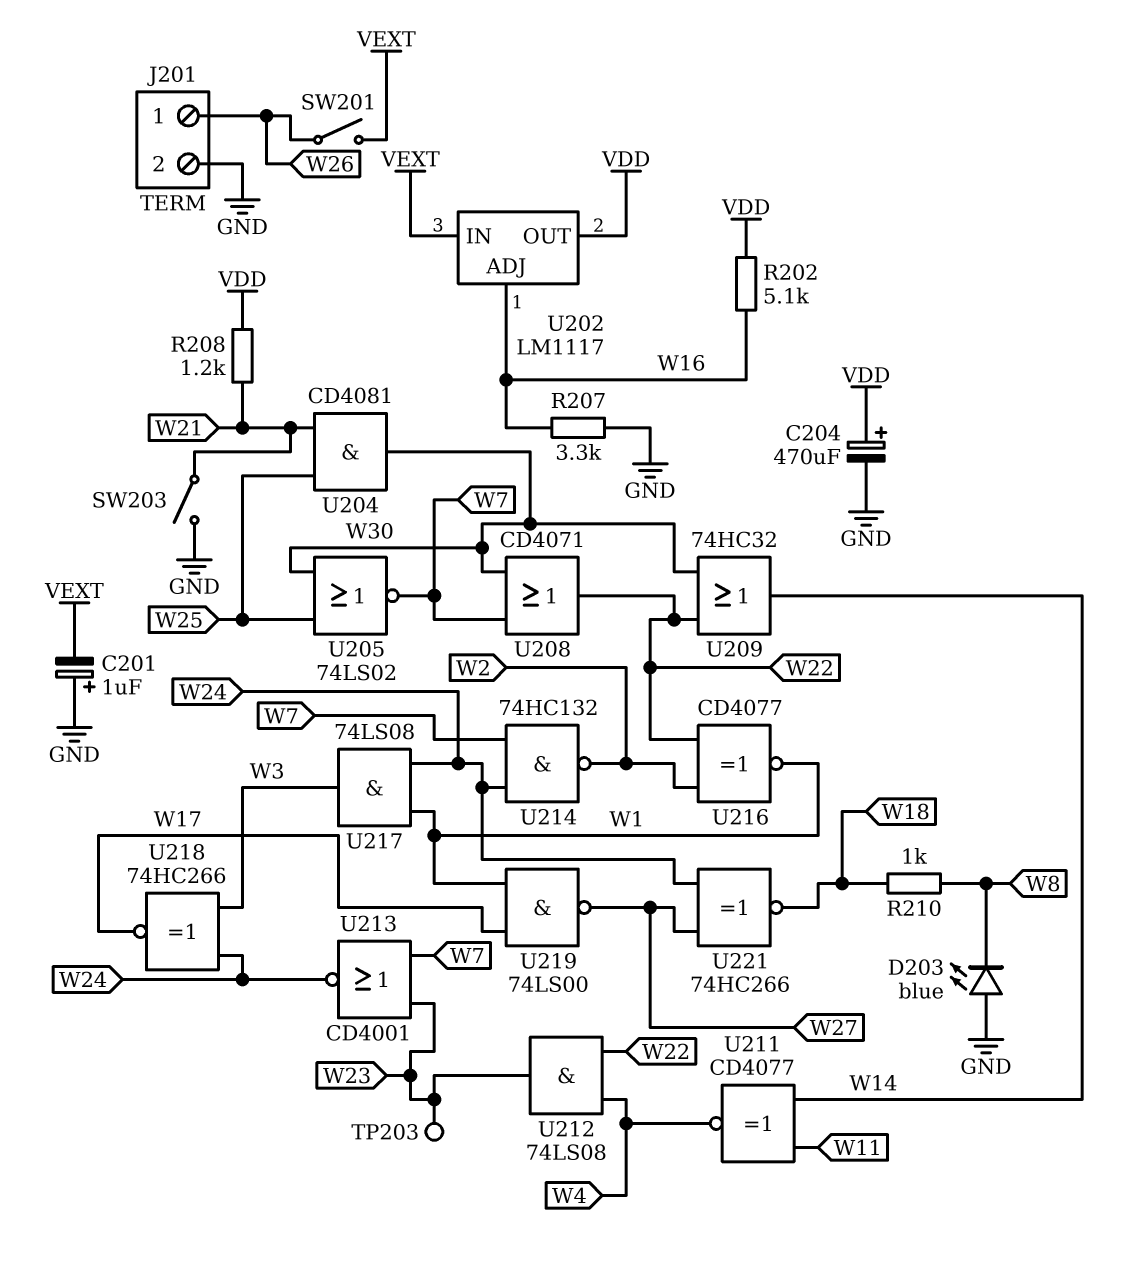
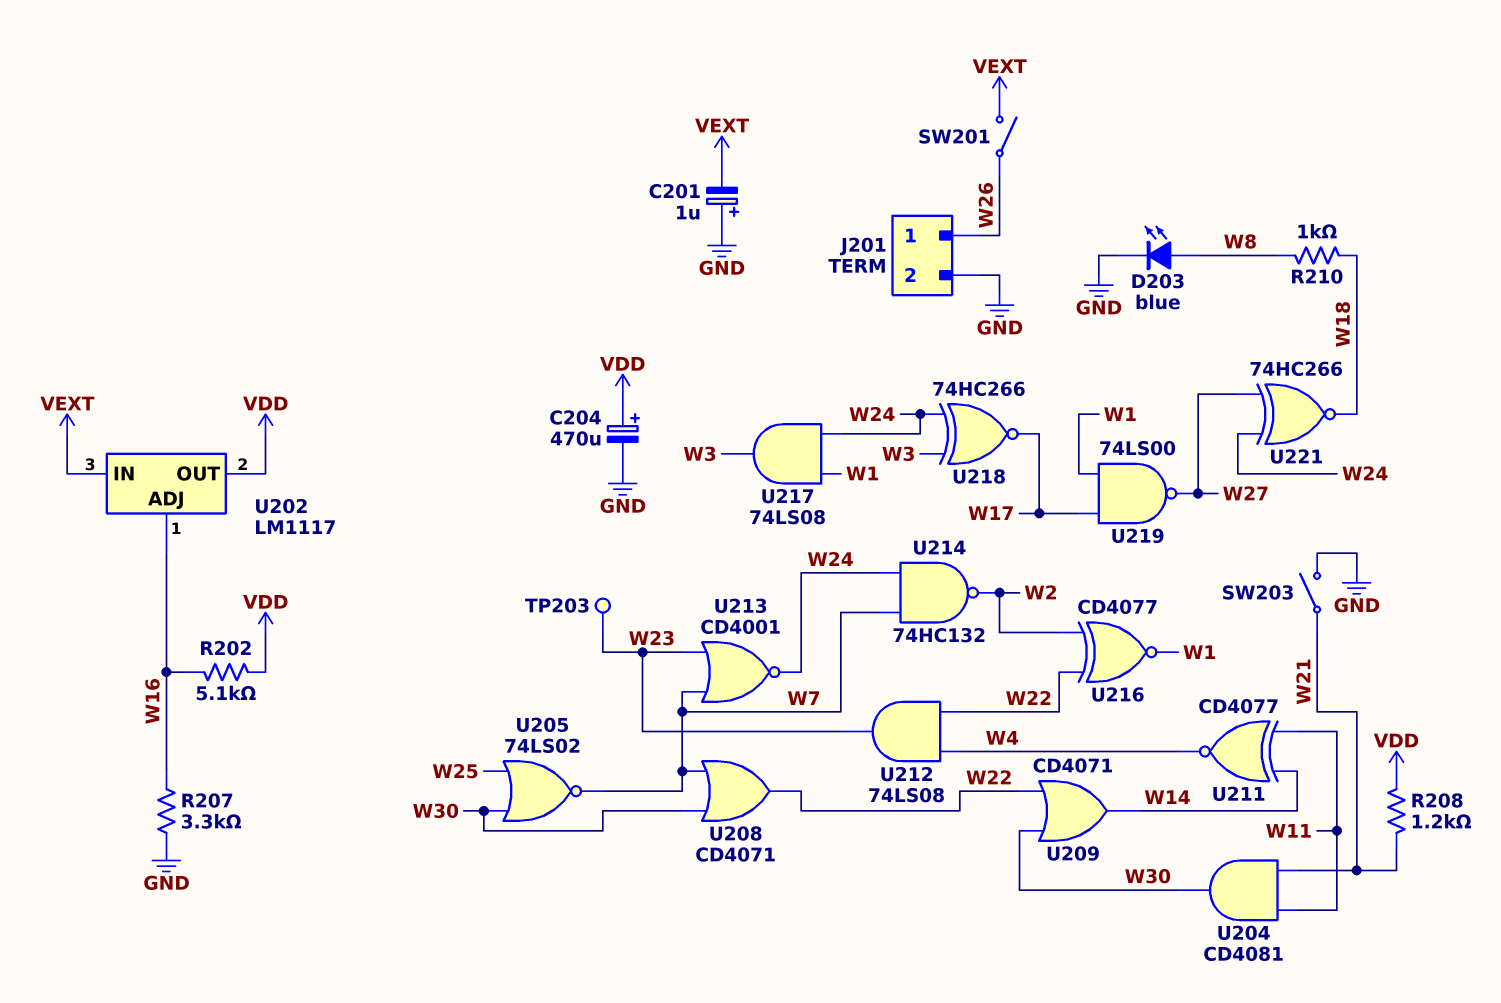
D203: LED blue (A GND, K W8) -> LED blue (A W8, K GND)
U204: AND CD4081 (in W21, in W25, out W30) -> AND CD4081 (in W11, in W21, out W30)
U209: OR 74HC32 (in W22, in W30, out W14) -> OR CD4071 (in W22, in W30, out W14)

